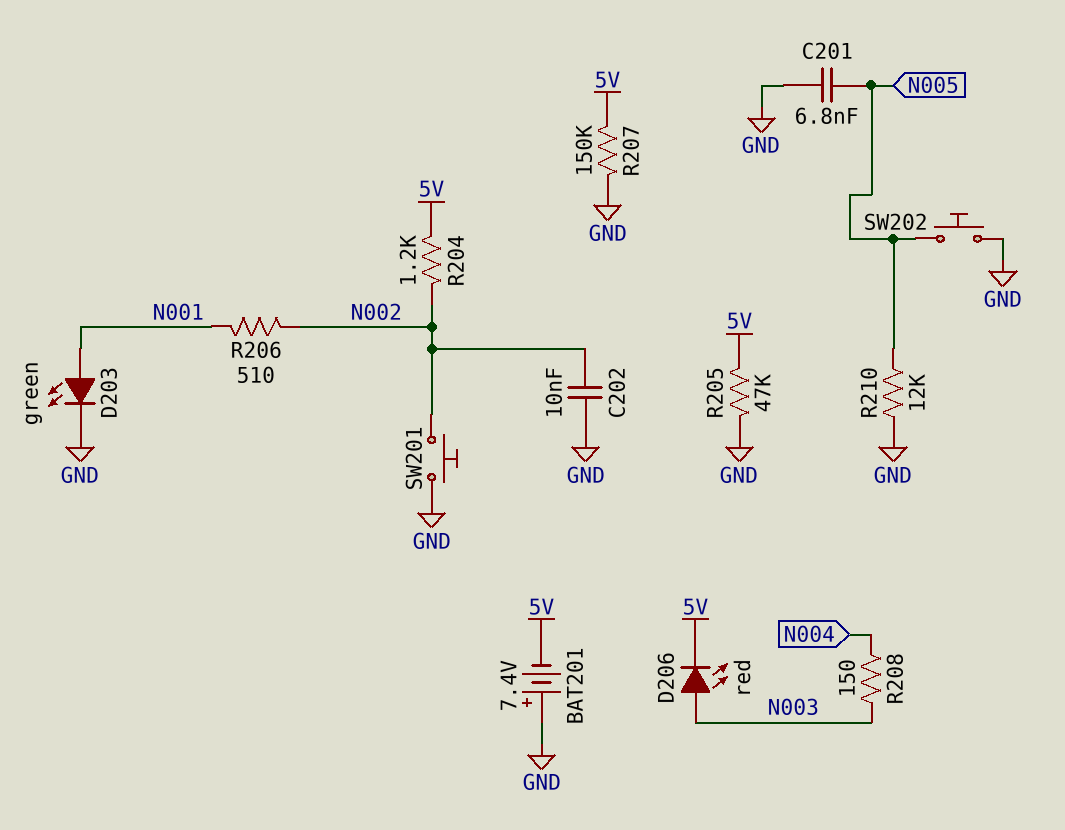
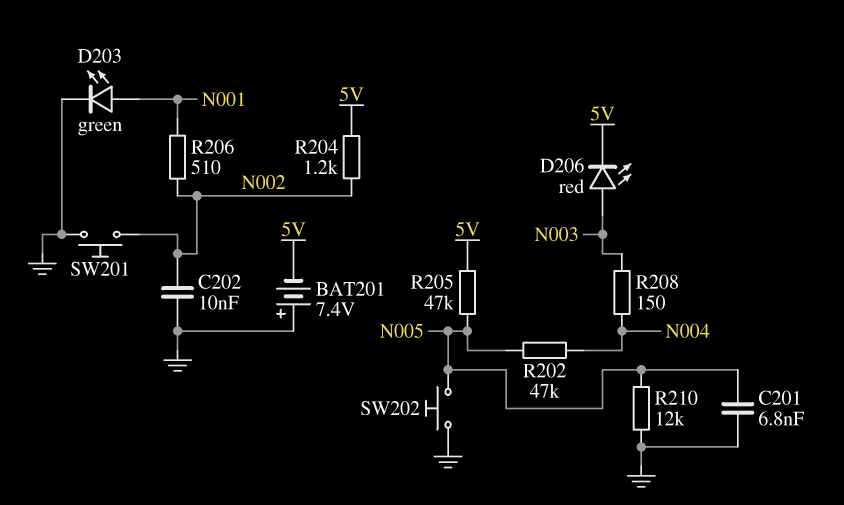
R202: none -> 47k (N004, N005)
R205: 47k (5V, GND) -> 47k (5V, N005)
R207: 150k (5V, GND) -> none

